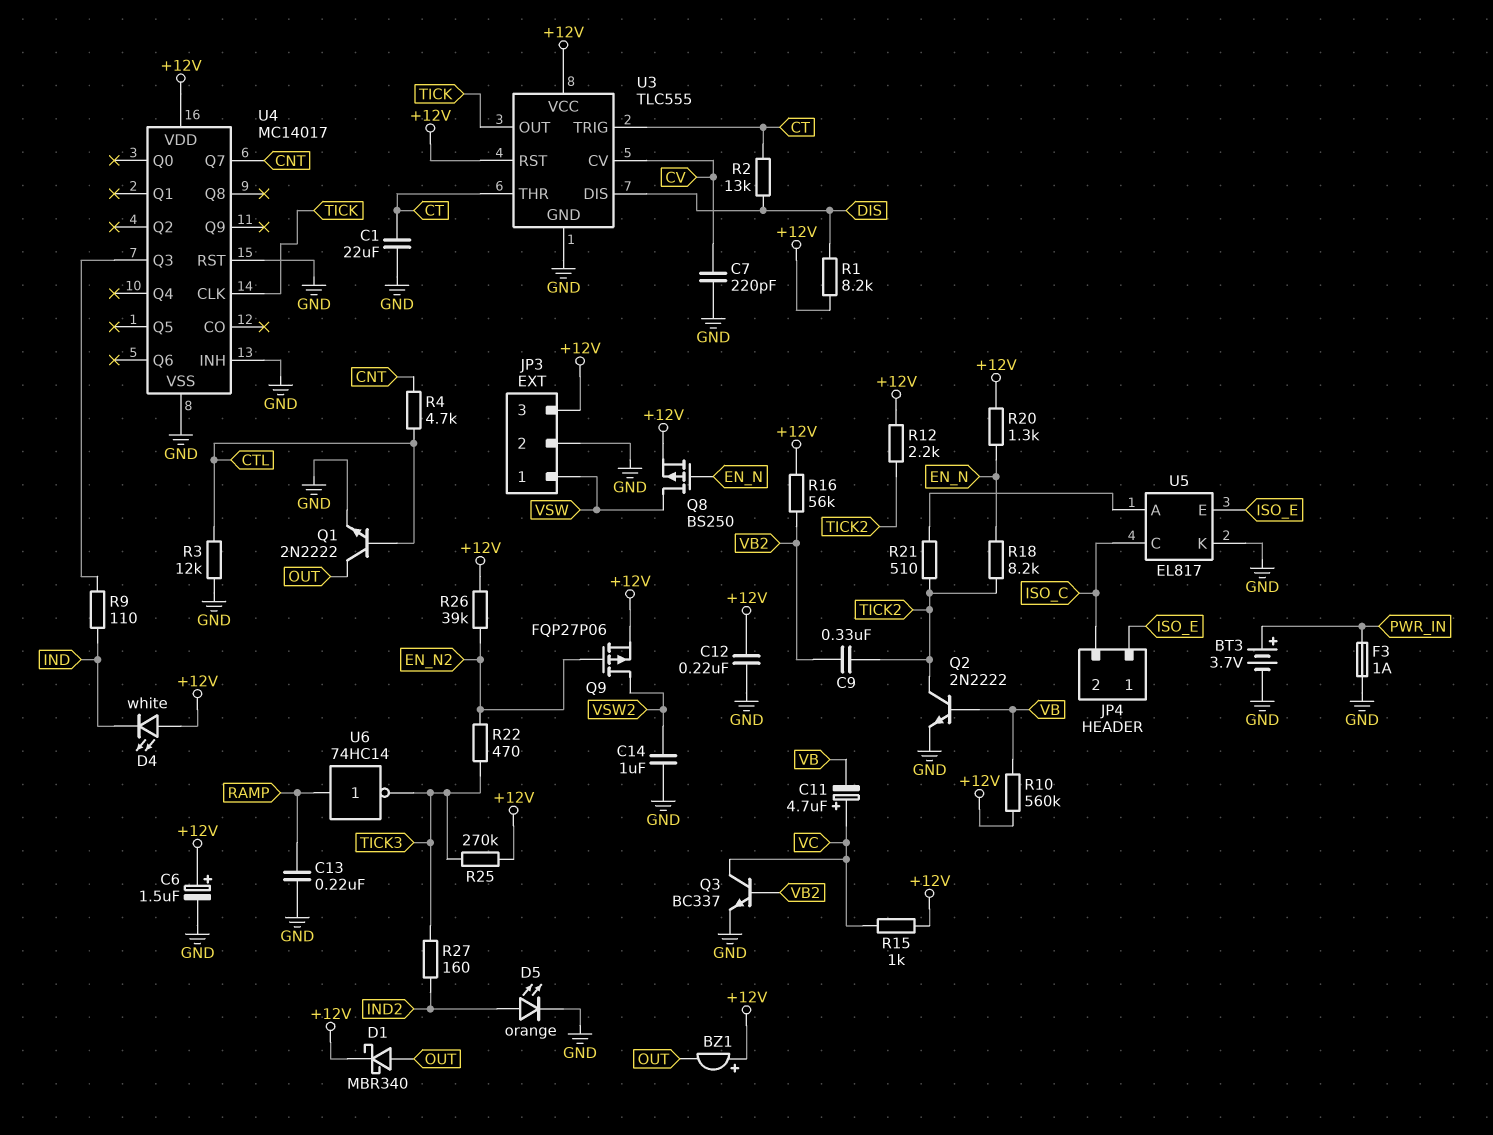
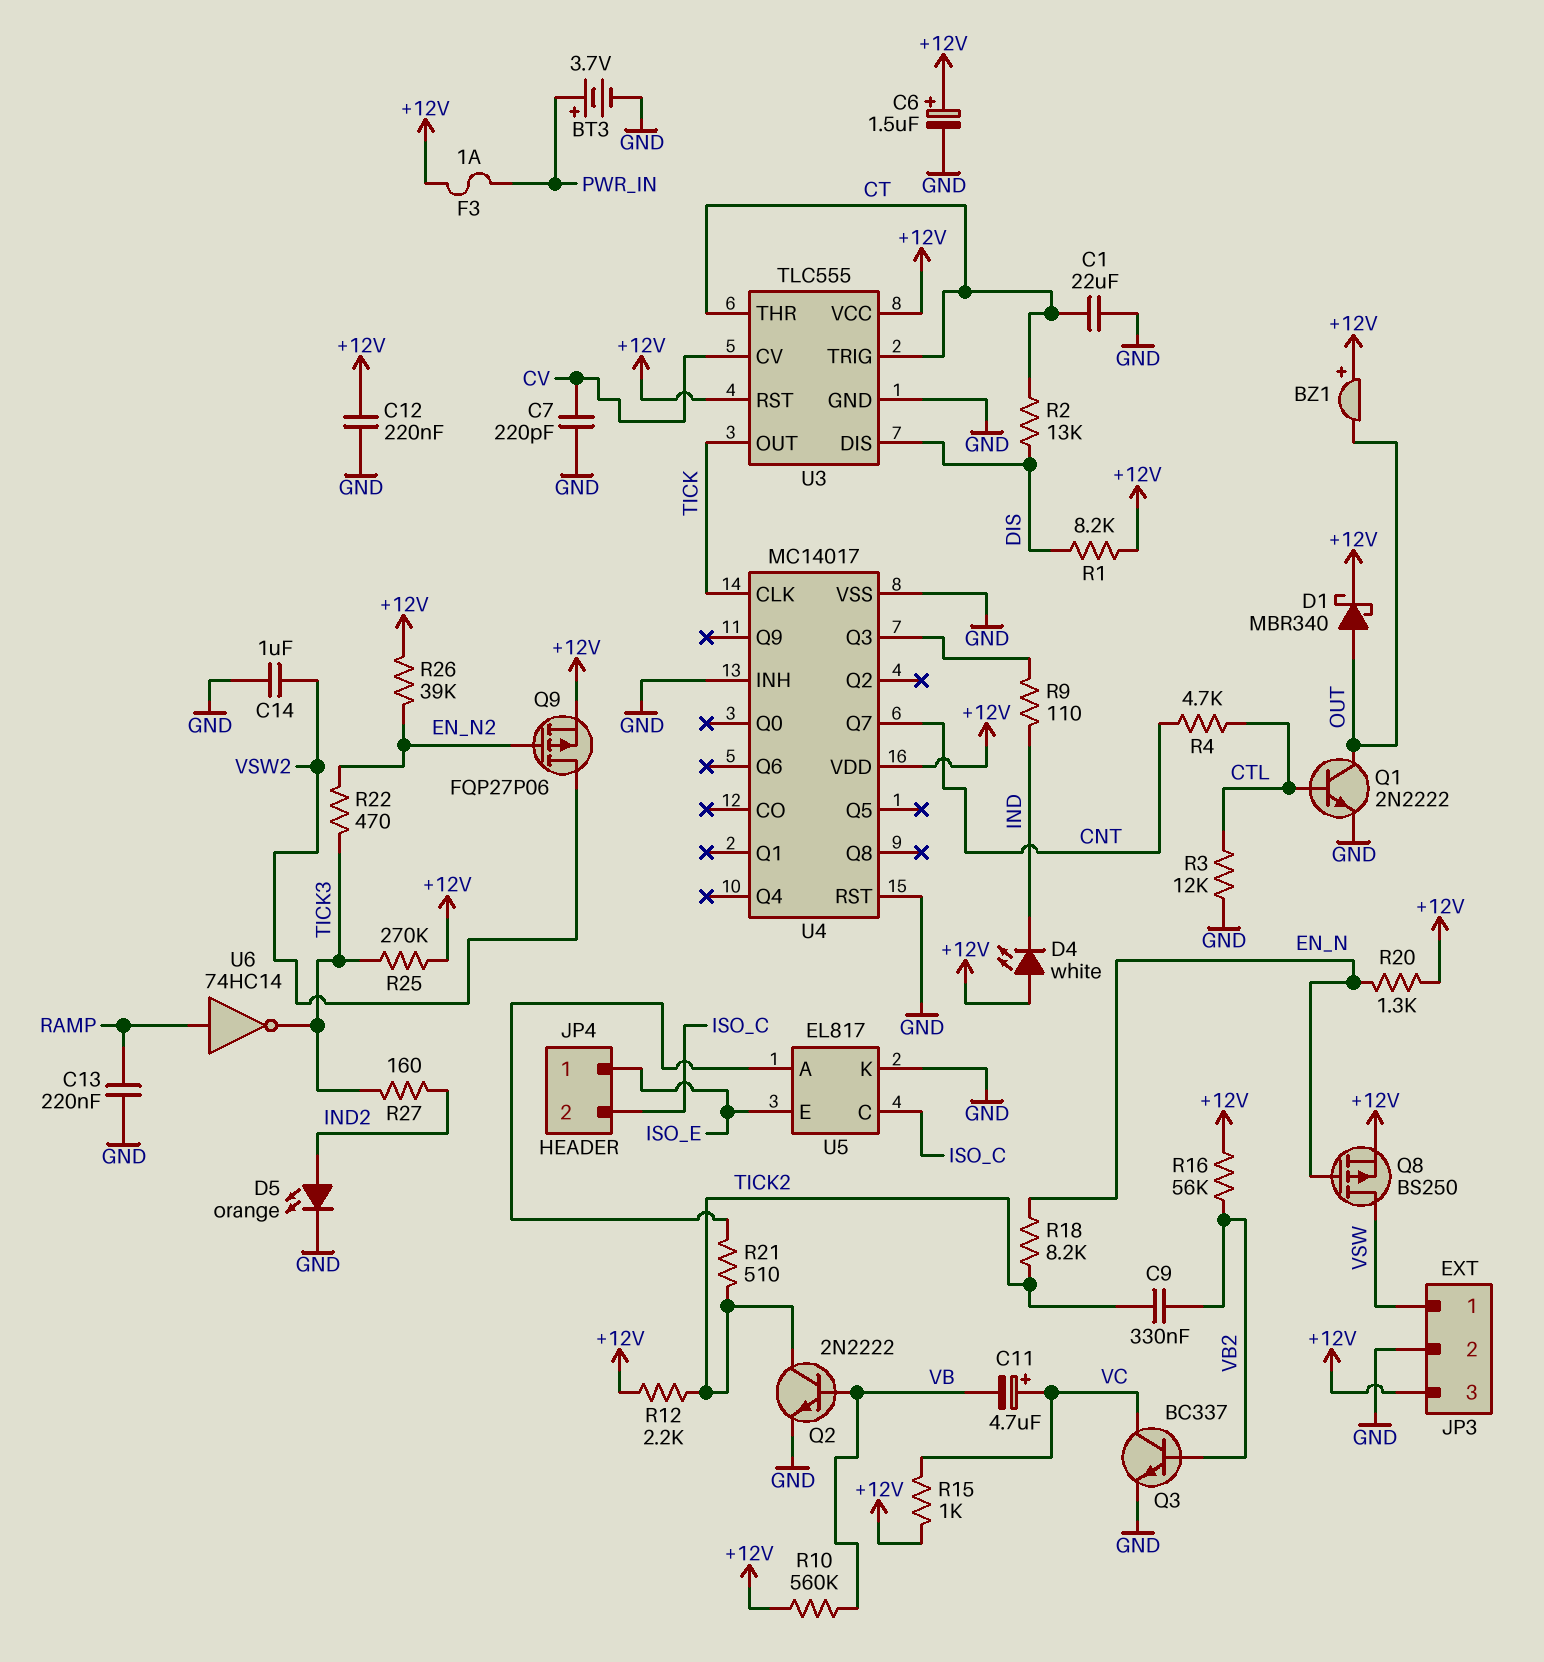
F3: 1A (GND, PWR_IN) -> 1A (+12V, PWR_IN)

